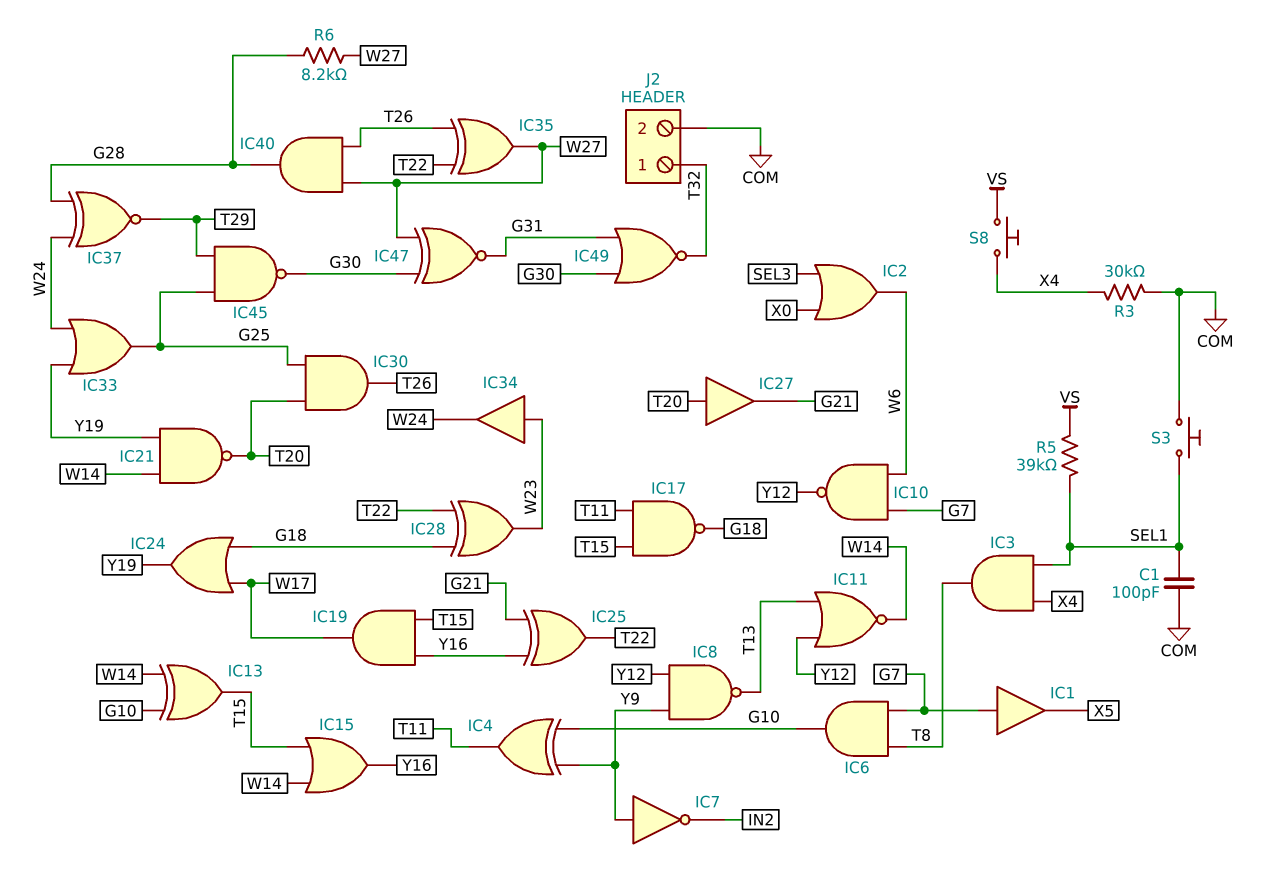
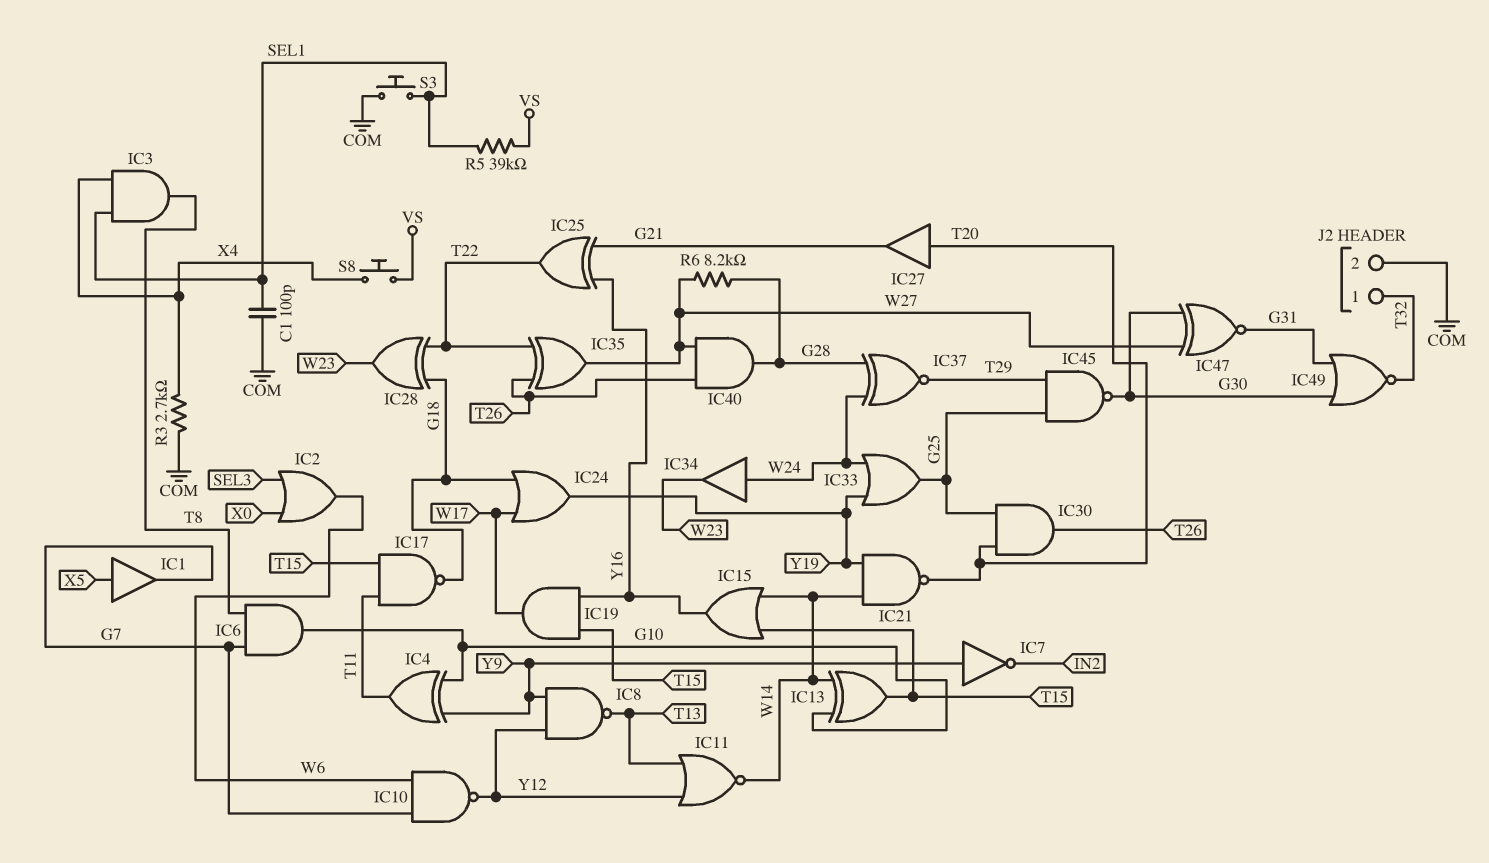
IC1: buffer (in G7, out X5) -> buffer (in X5, out G7)
IC34: buffer (in W23, out W24) -> buffer (in W24, out W23)
R3: 30k (COM, X4) -> 2.7k (COM, X4)

